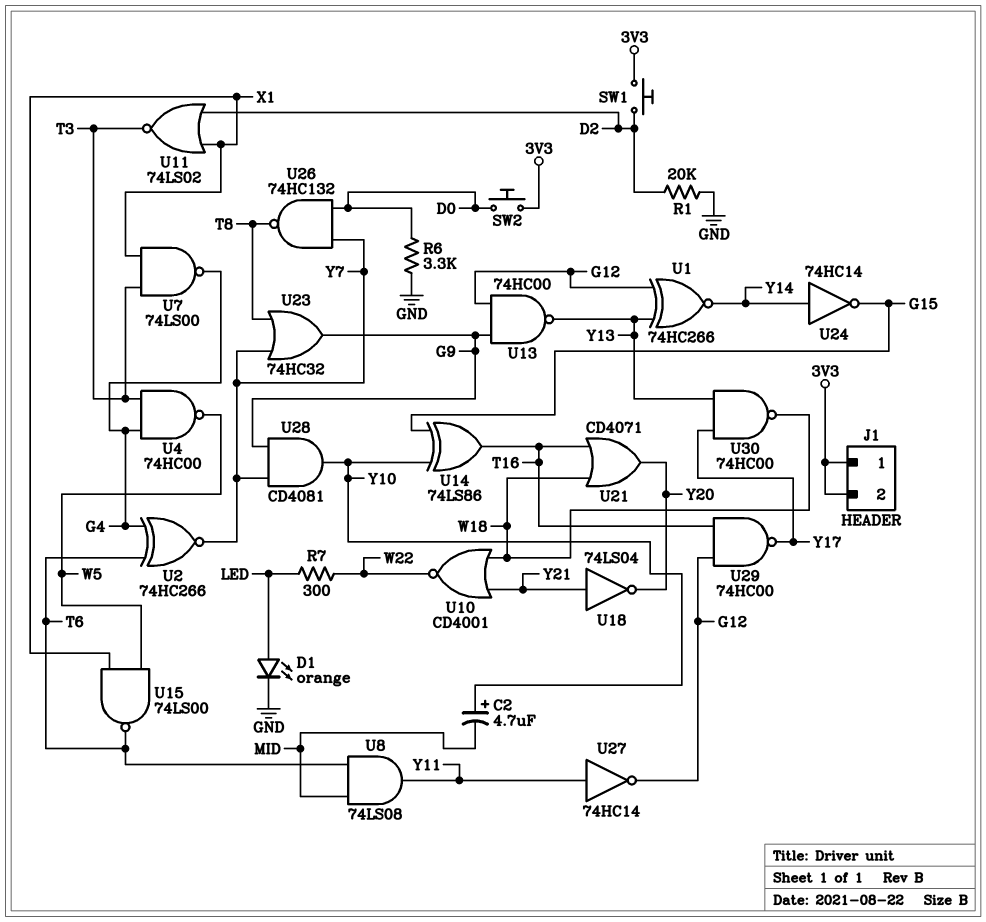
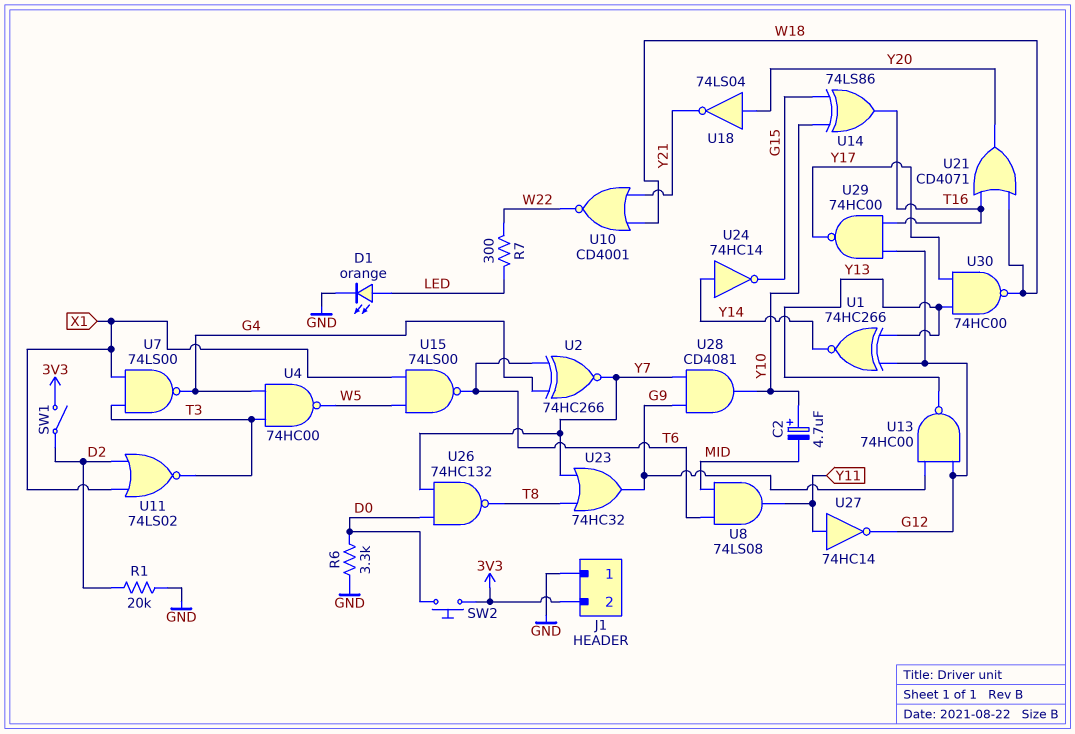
J1 pin 1: 3V3 -> GND
SW1: button (3V3, D2) -> switch (3V3, D2)
U18: NOT 74LS04 (in Y21, out Y20) -> NOT 74LS04 (in Y20, out Y21)

